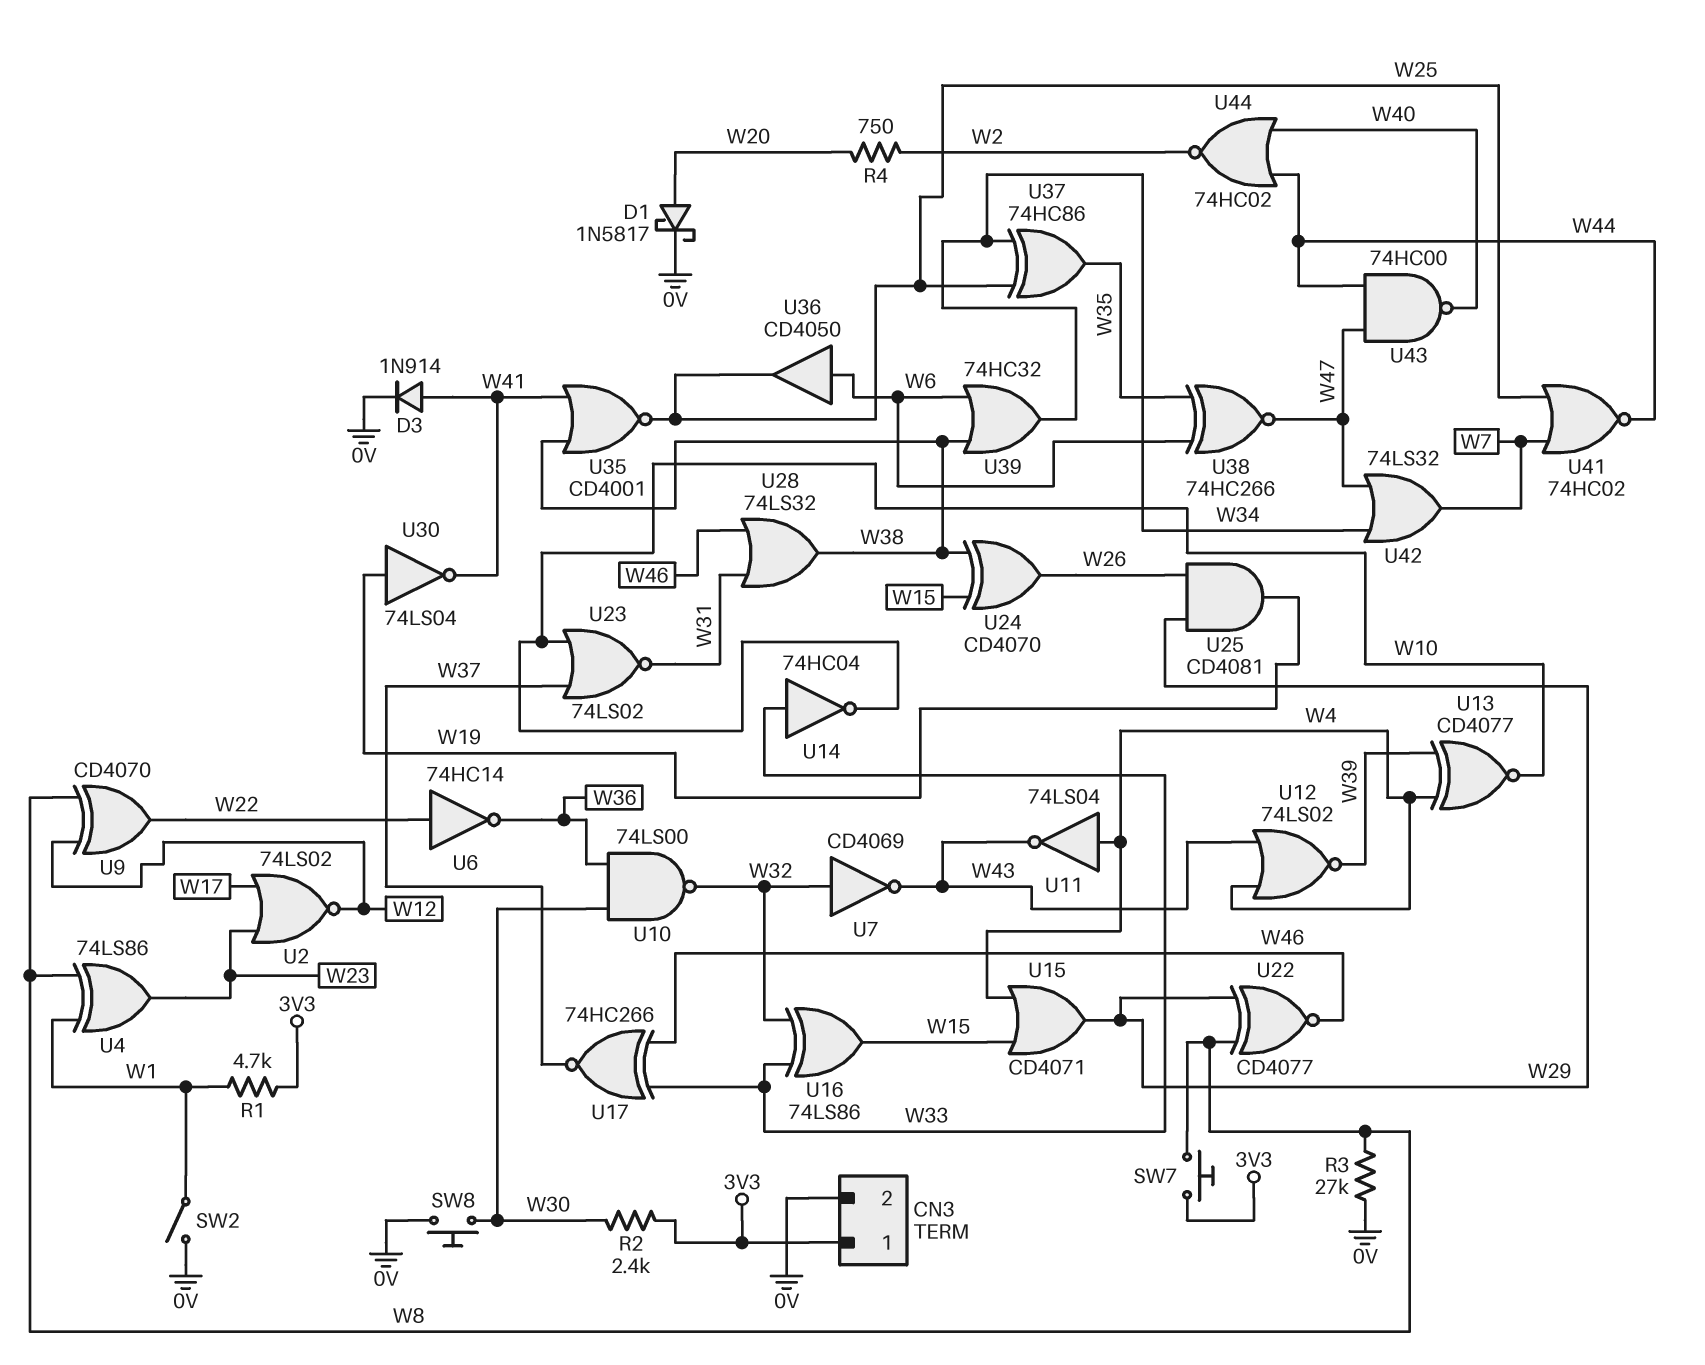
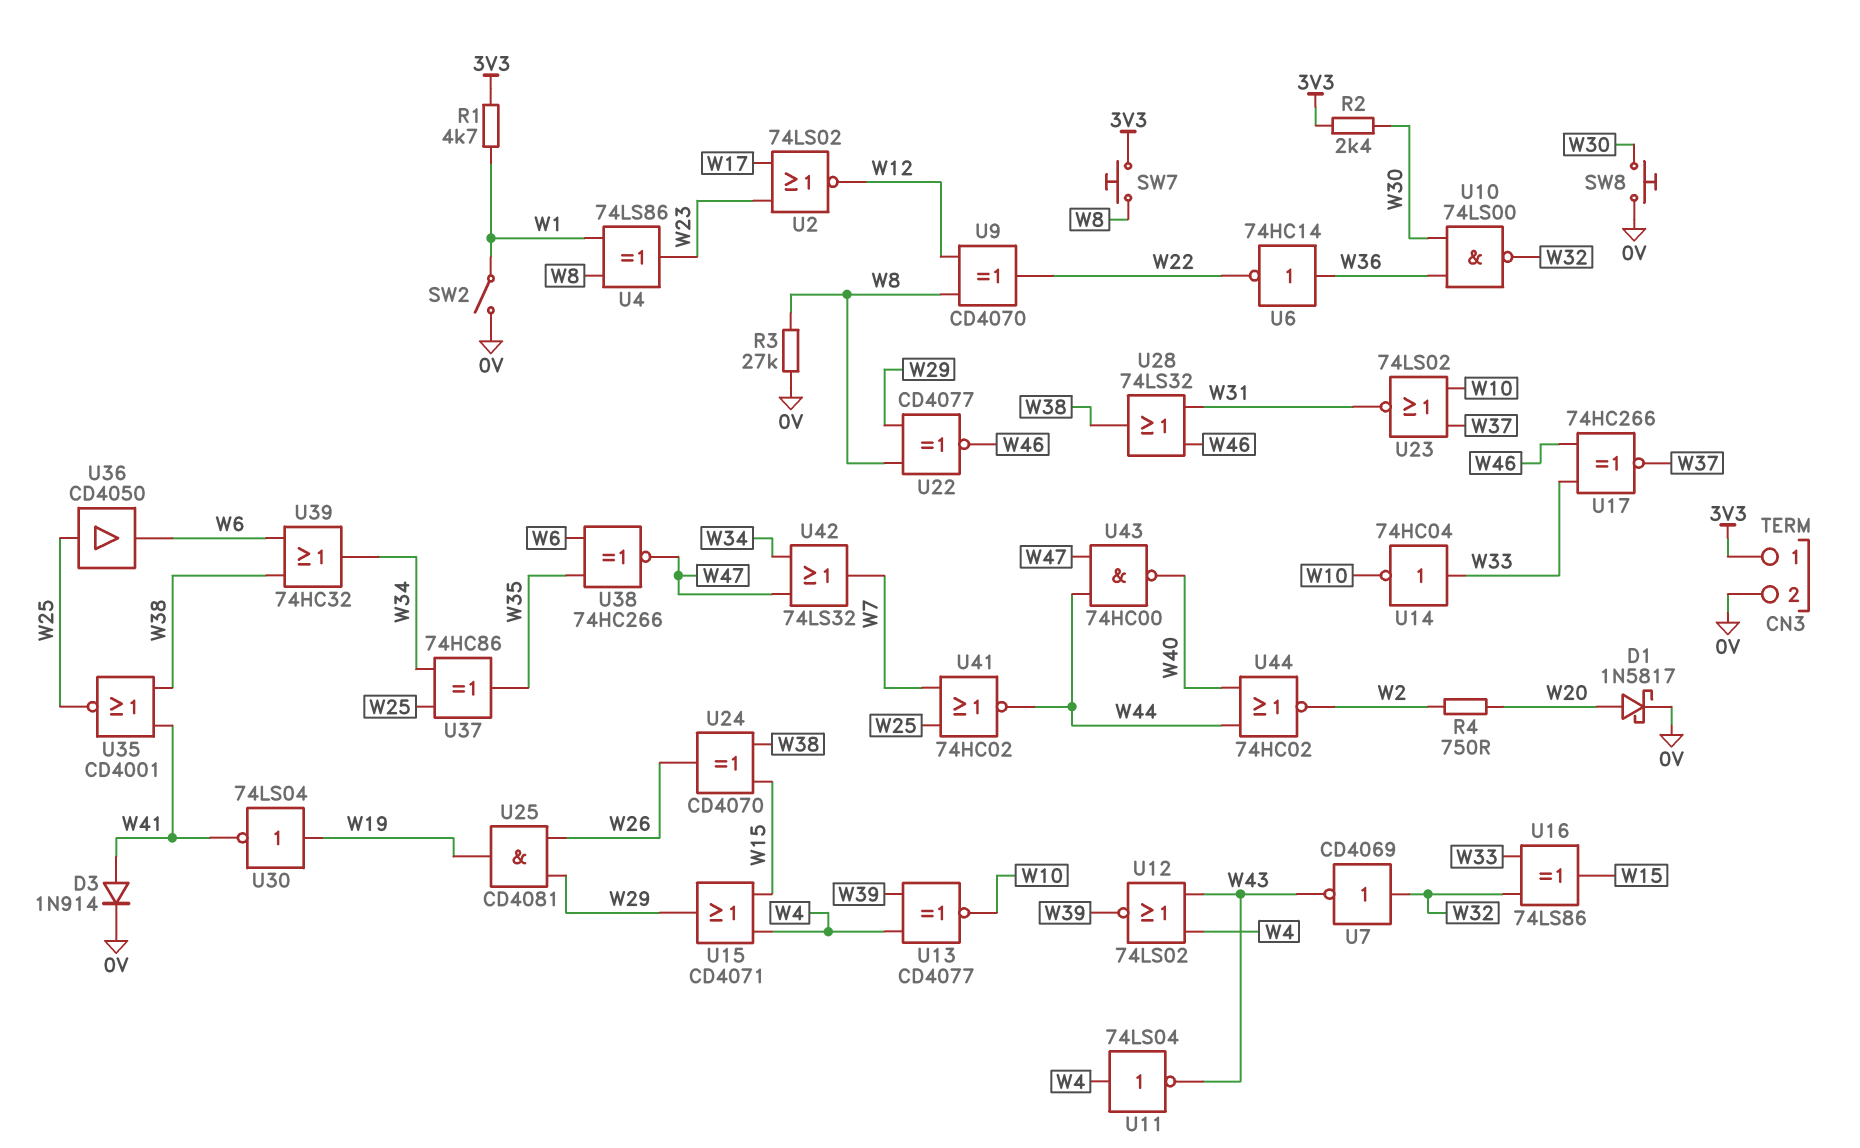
U6: NOT 74HC14 (in W22, out W36) -> NOT 74HC14 (in W36, out W22)
U36: buffer CD4050 (in W6, out W25) -> buffer CD4050 (in W25, out W6)

